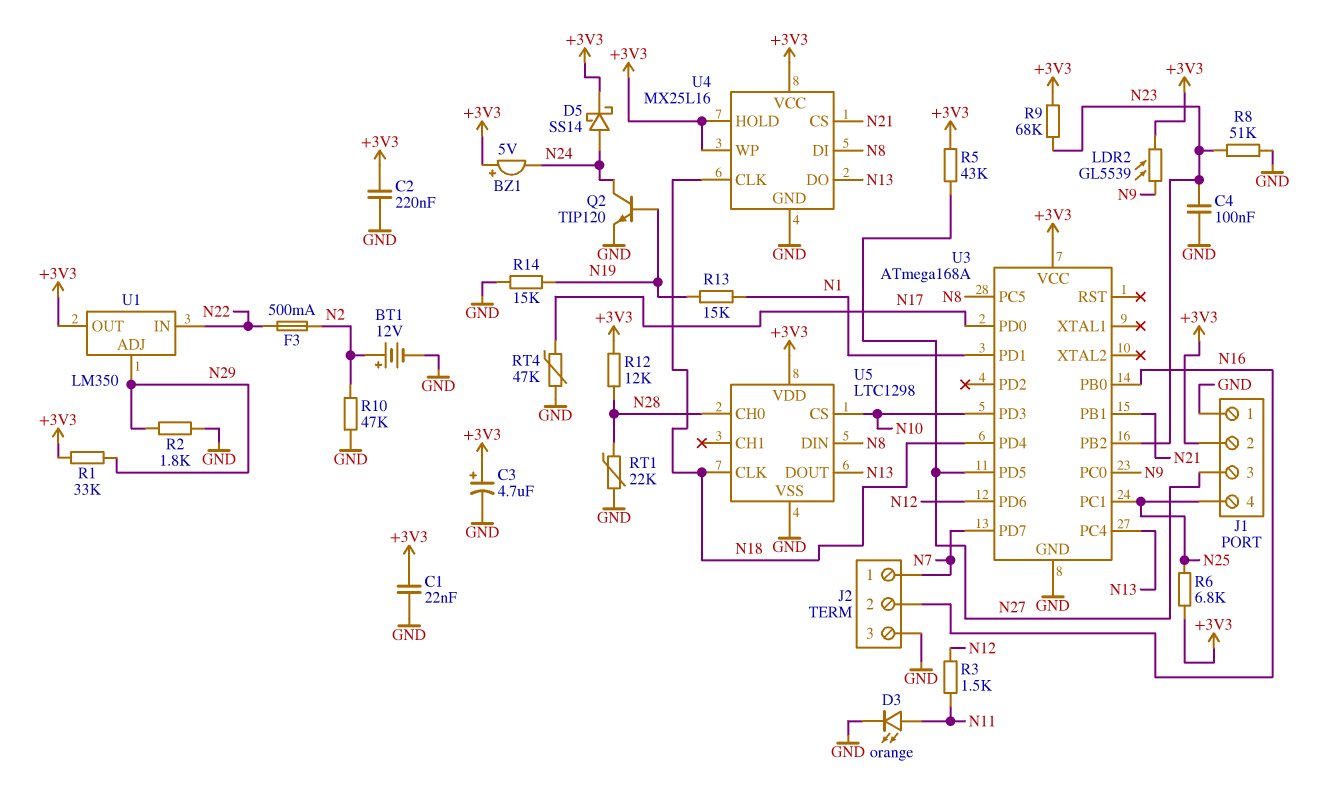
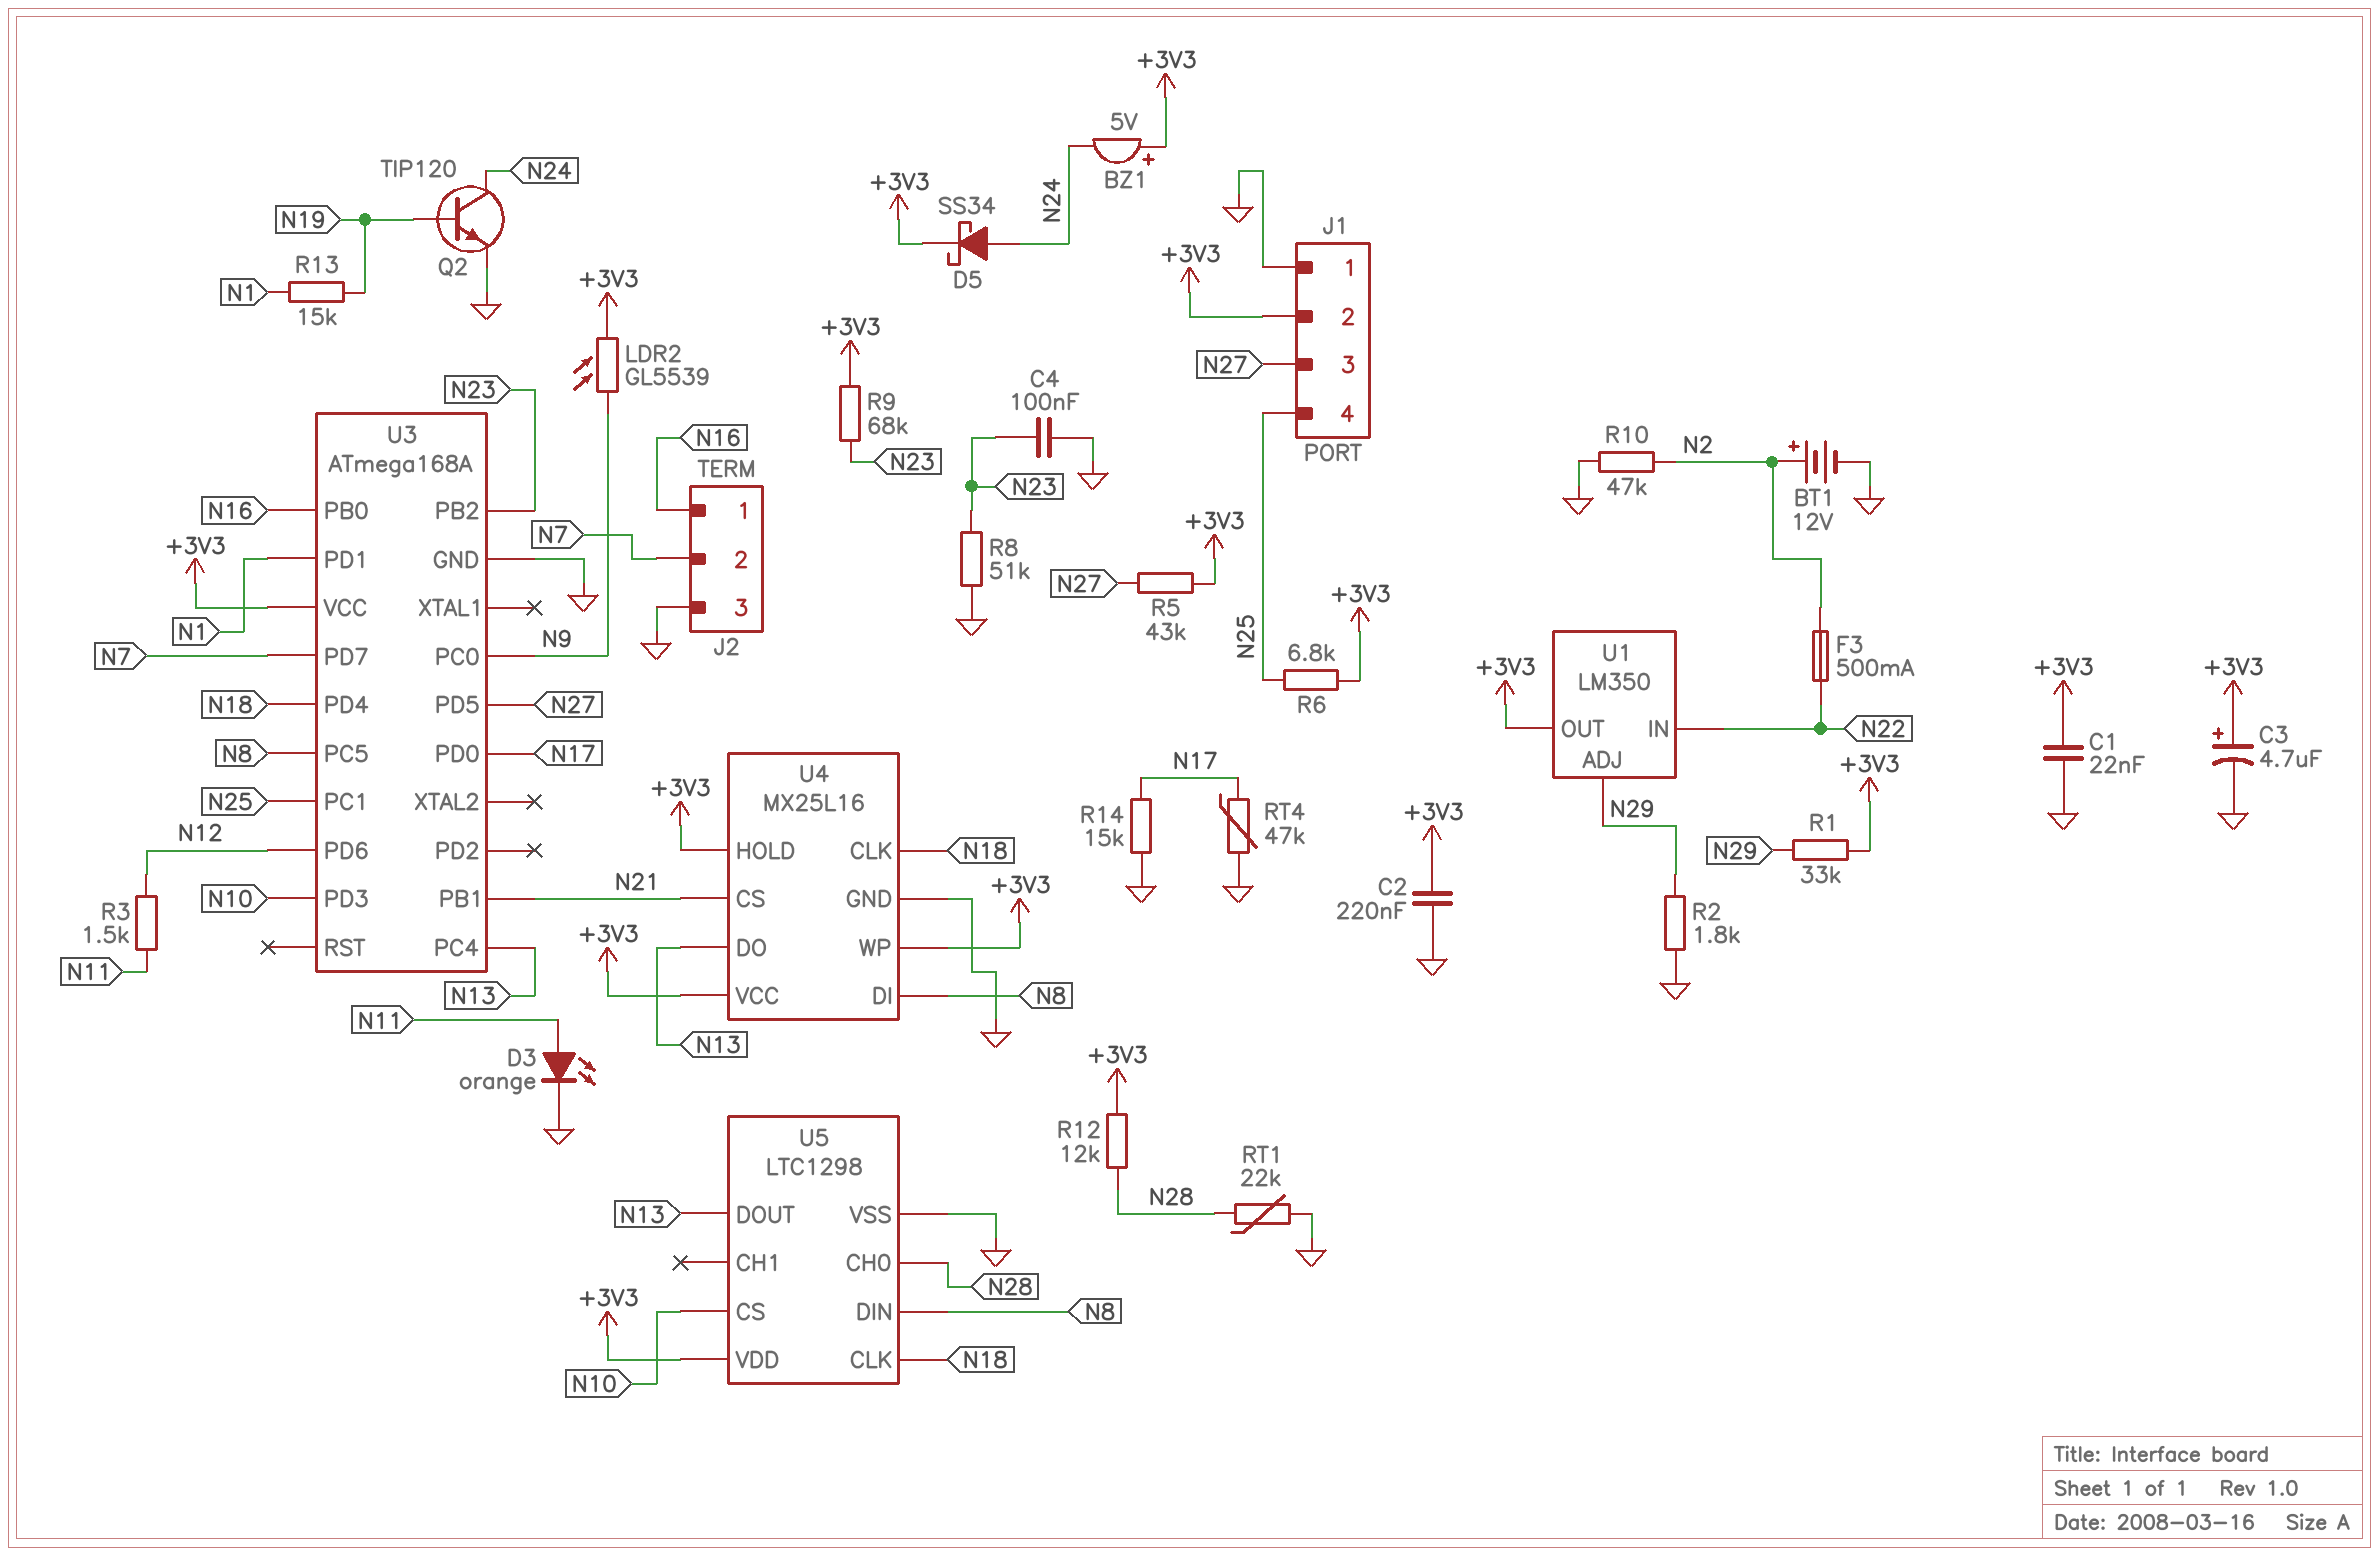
D5: schottky SS14 (A N24, K +3V3) -> schottky SS34 (A N24, K +3V3)
J2 pin 1: N7 -> N16
J2 pin 2: N16 -> N7
R14: 15k (GND, N19) -> 15k (GND, N17)

